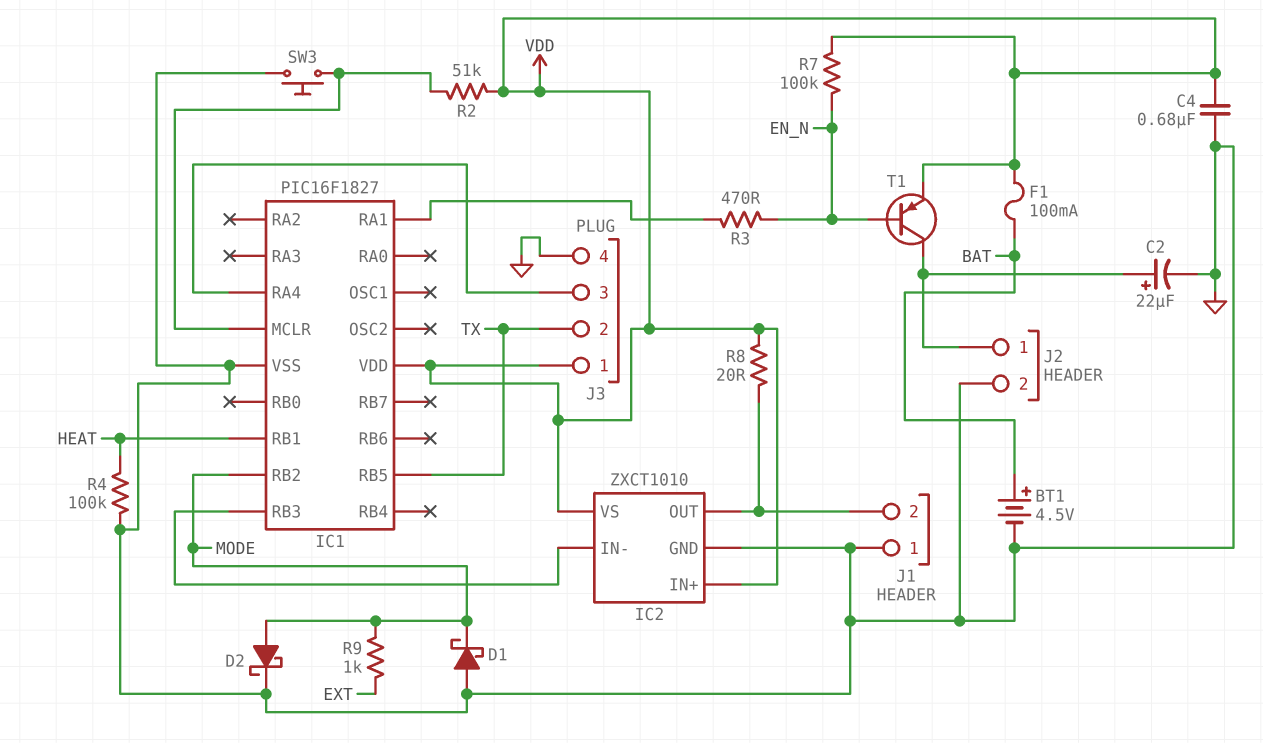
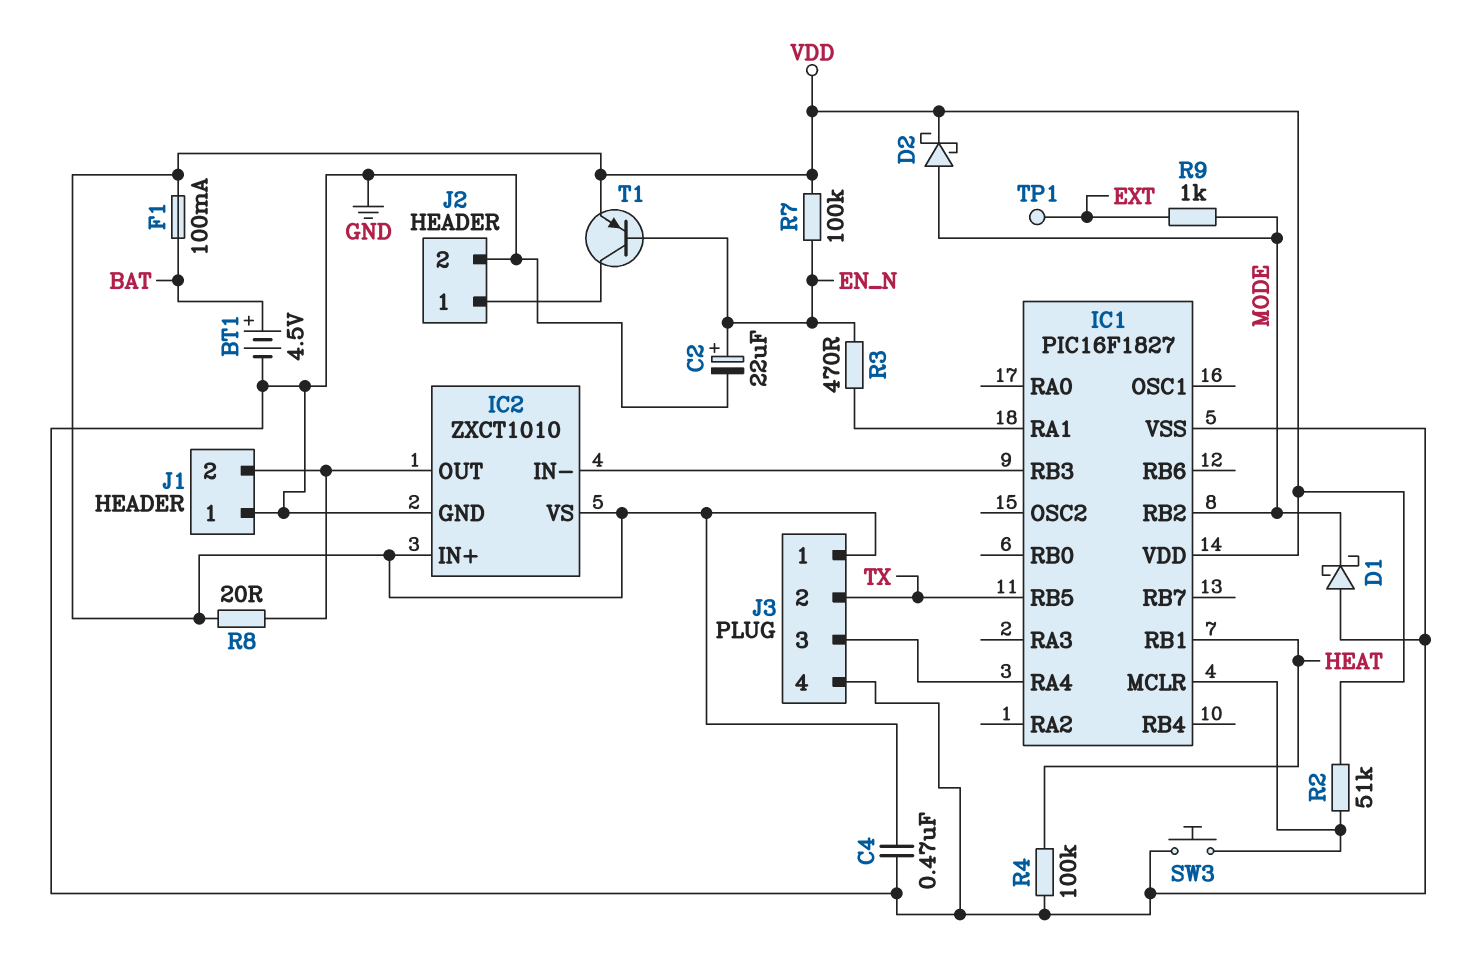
C2: 22uF (plus J2/1, minus GND) -> 22uF (plus EN_N, minus GND)
C4: 680nF (GND, VDD) -> 470nF (GND, VDD)
D2: schottky (A MODE, K GND) -> schottky (A MODE, K VDD)
TP1: none -> test point (EXT)

